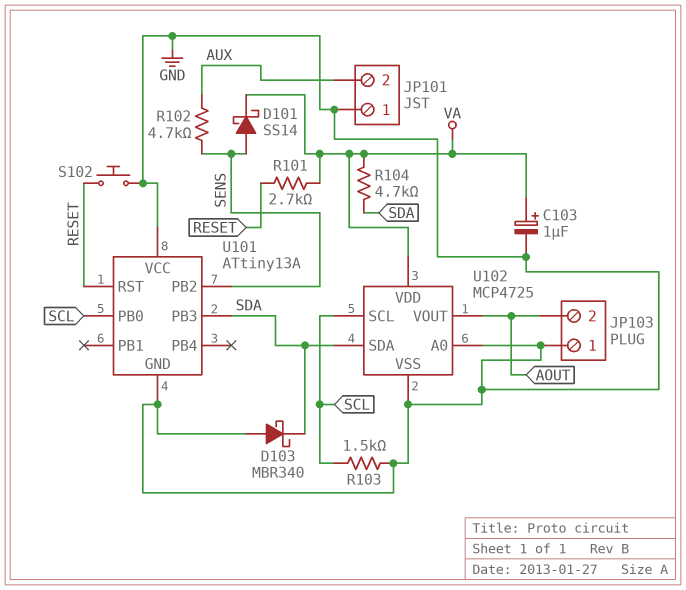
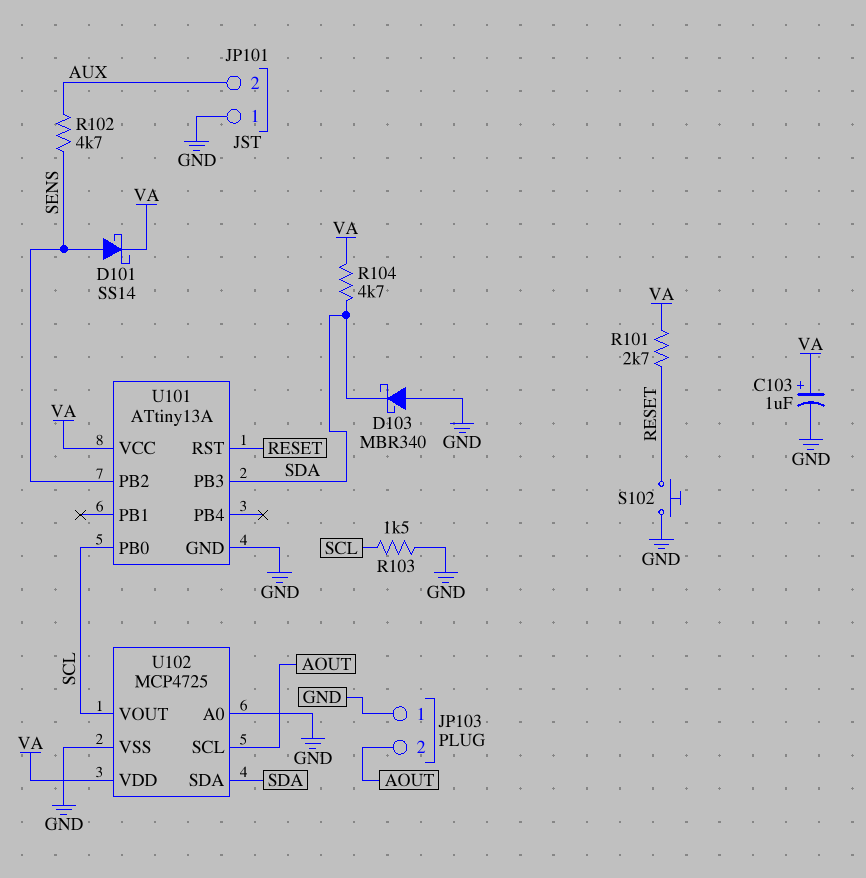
U101 pin VCC: GND -> VA
U102 pin SCL: SCL -> AOUT
U102 pin VOUT: AOUT -> SCL

